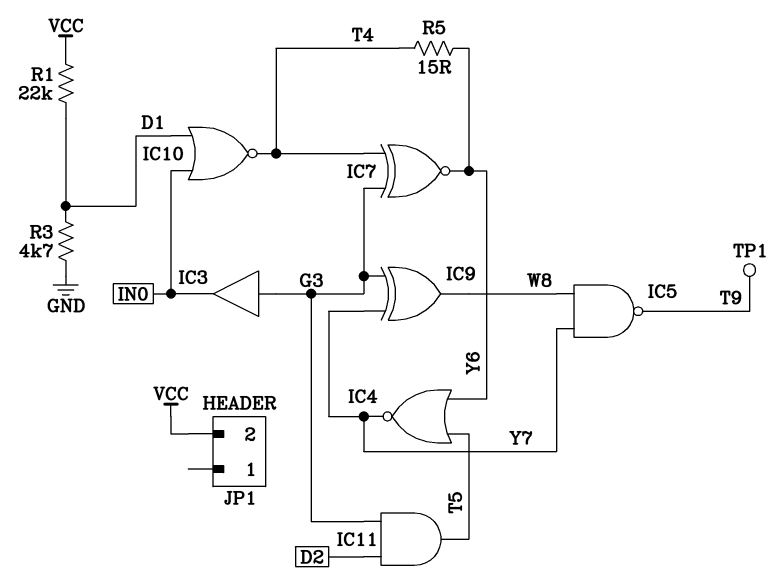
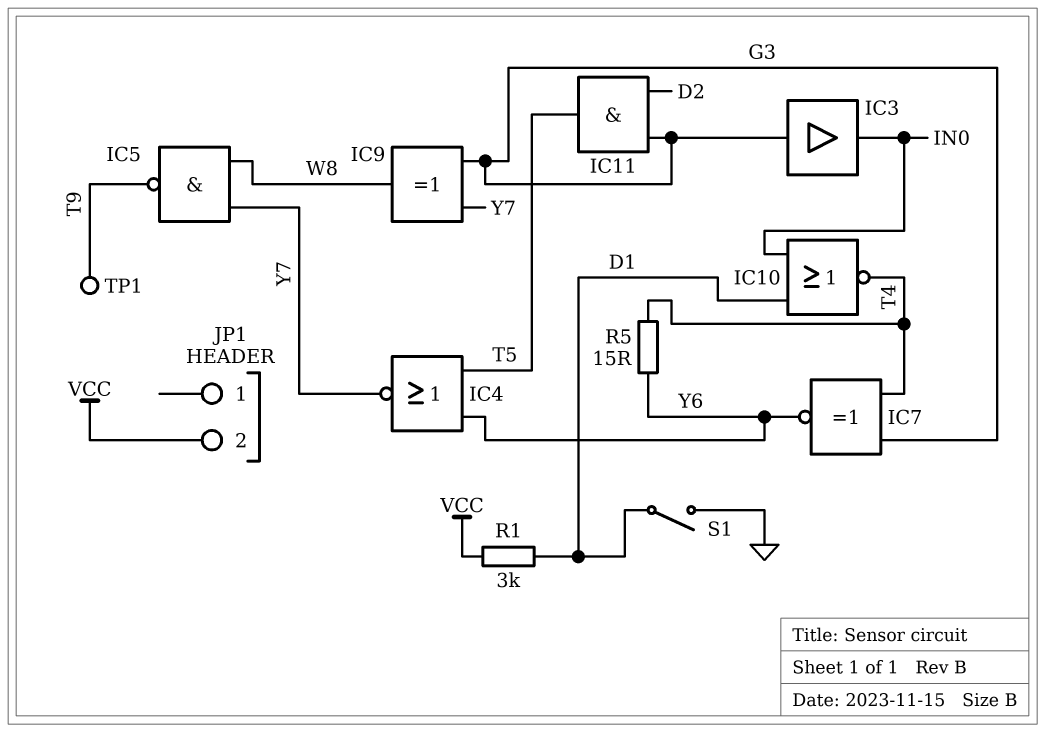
R1: 22k (D1, VCC) -> 3k (D1, VCC)
R3: 4.7k (D1, GND) -> none
S1: none -> switch (D1, GND)

